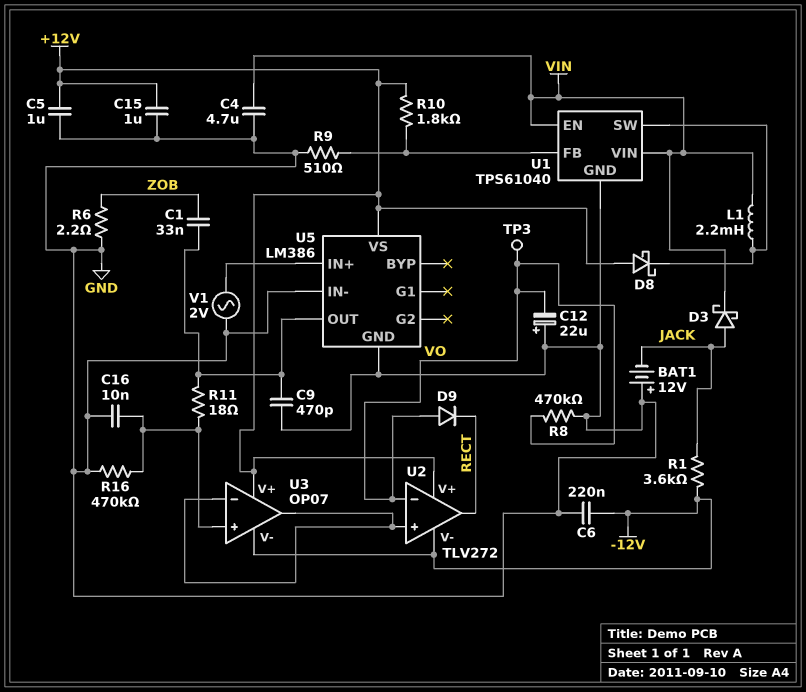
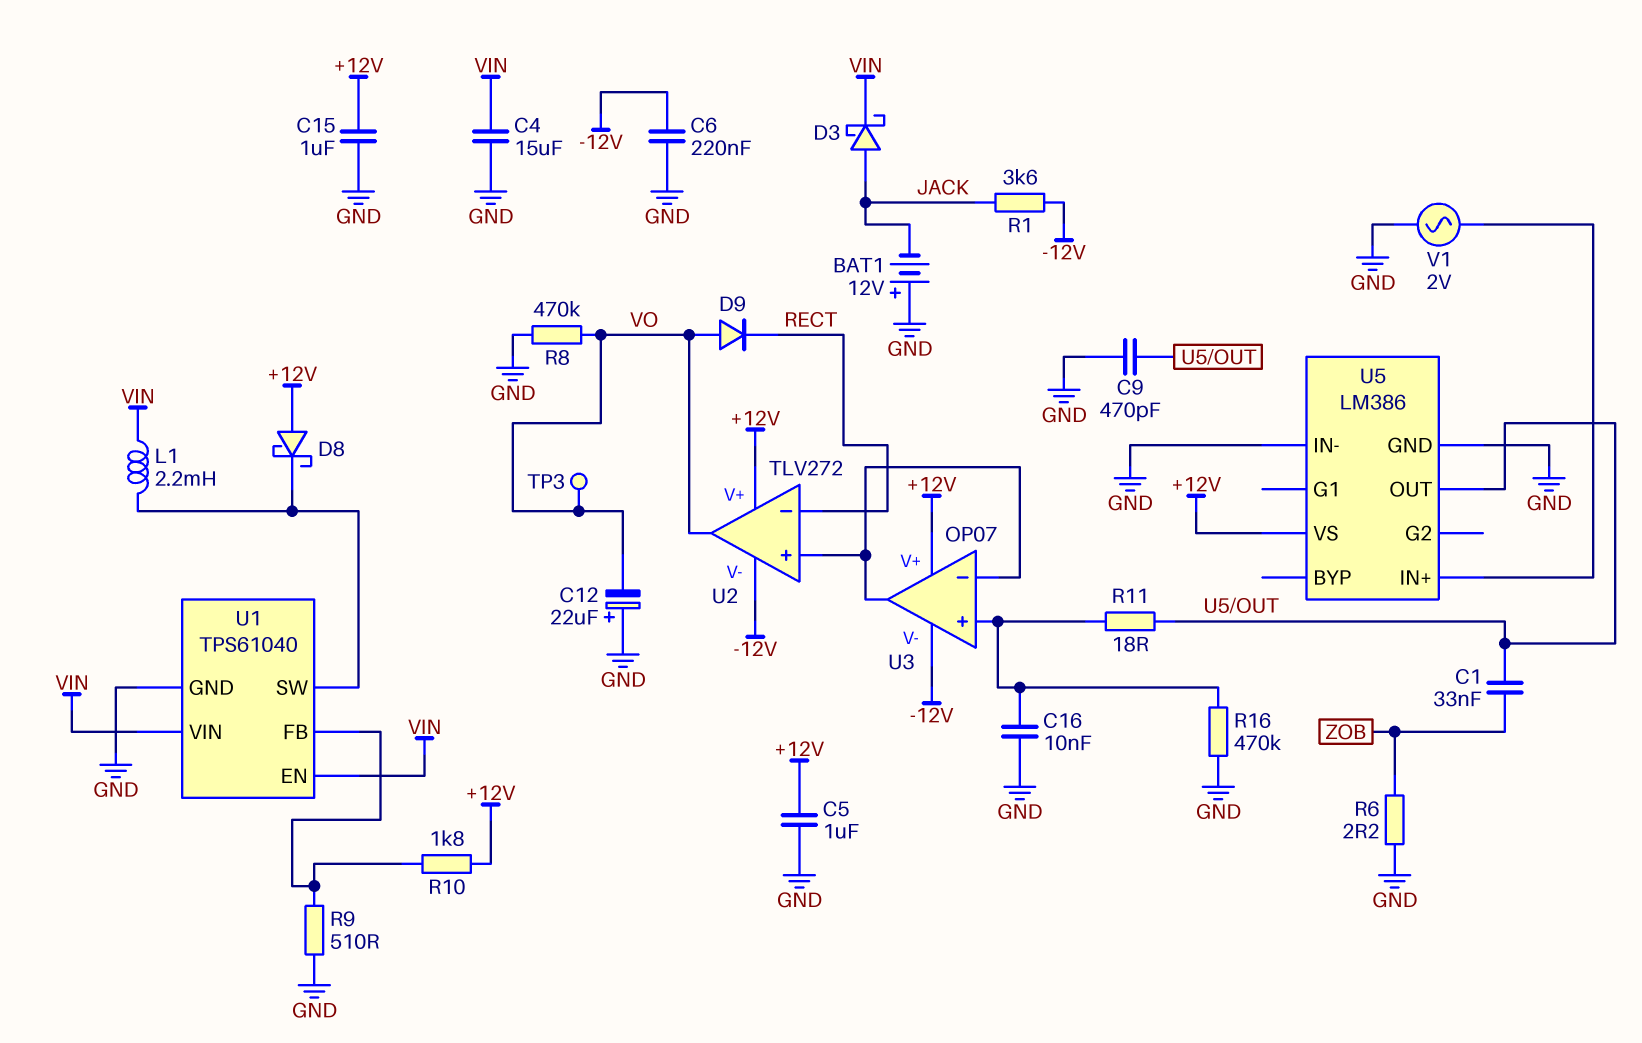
C4: 4.7uF (GND, VIN) -> 15uF (GND, VIN)
U2 pin in-: VO -> RECT
U2 pin out: RECT -> VO

